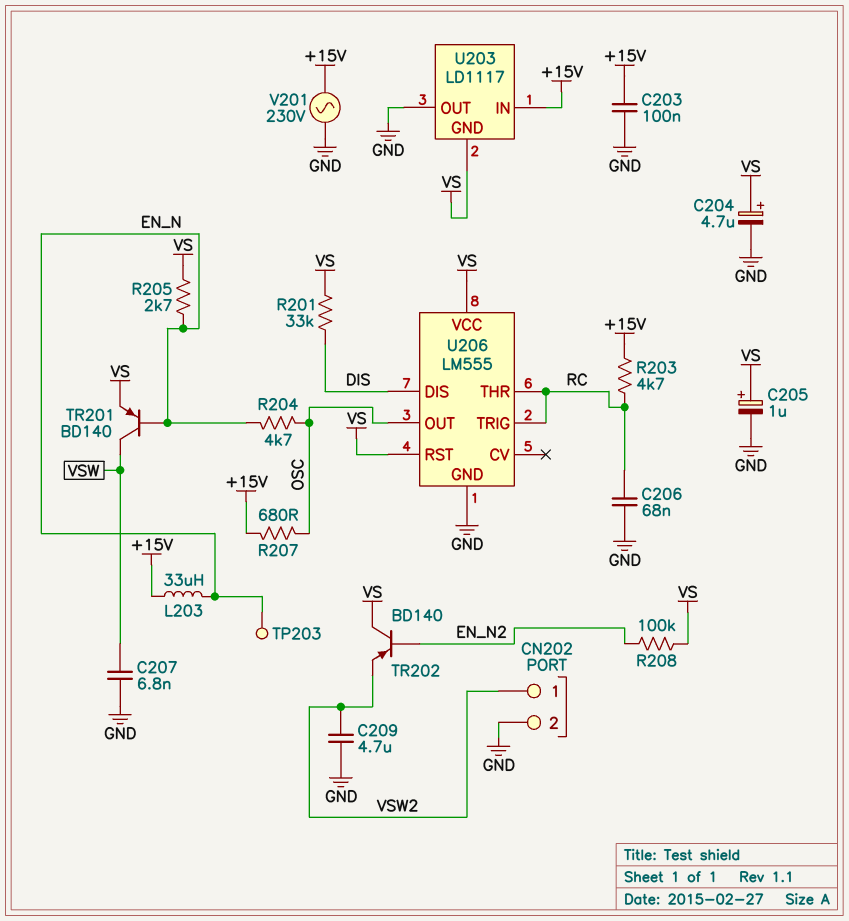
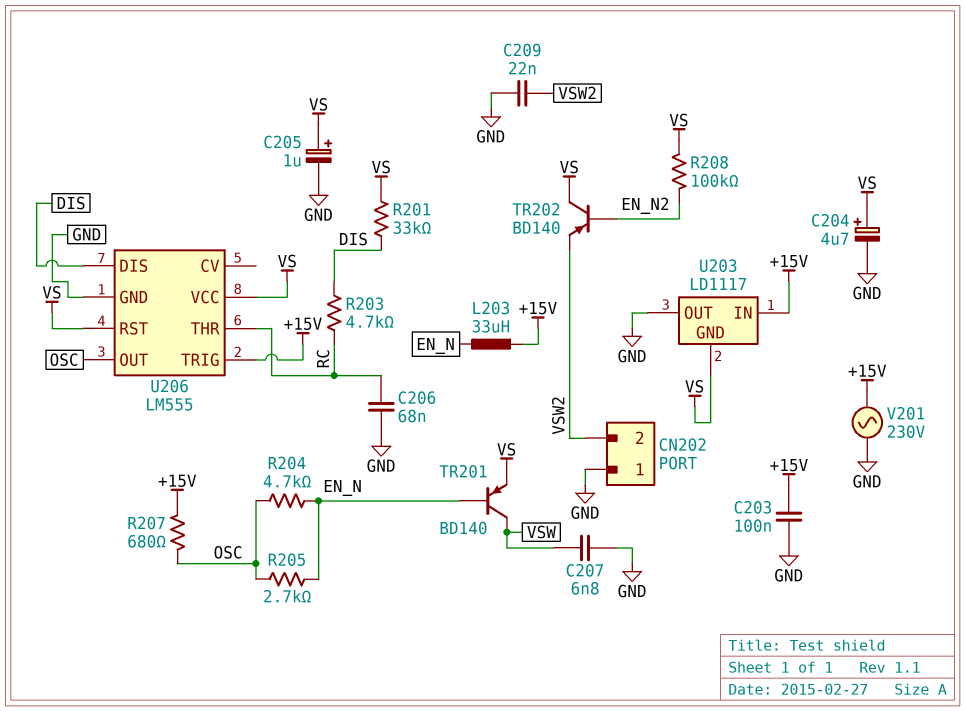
C209: 4.7uF (GND, VSW2) -> 22nF (GND, VSW2)
CN202 pin 1: VSW2 -> GND
CN202 pin 2: GND -> VSW2
R203: 4.7k (+15V, RC) -> 4.7k (DIS, RC)
R205: 2.7k (EN_N, VS) -> 2.7k (EN_N, OSC)
TP203: test point (EN_N) -> none
U206 pin TRIG: RC -> +15V

